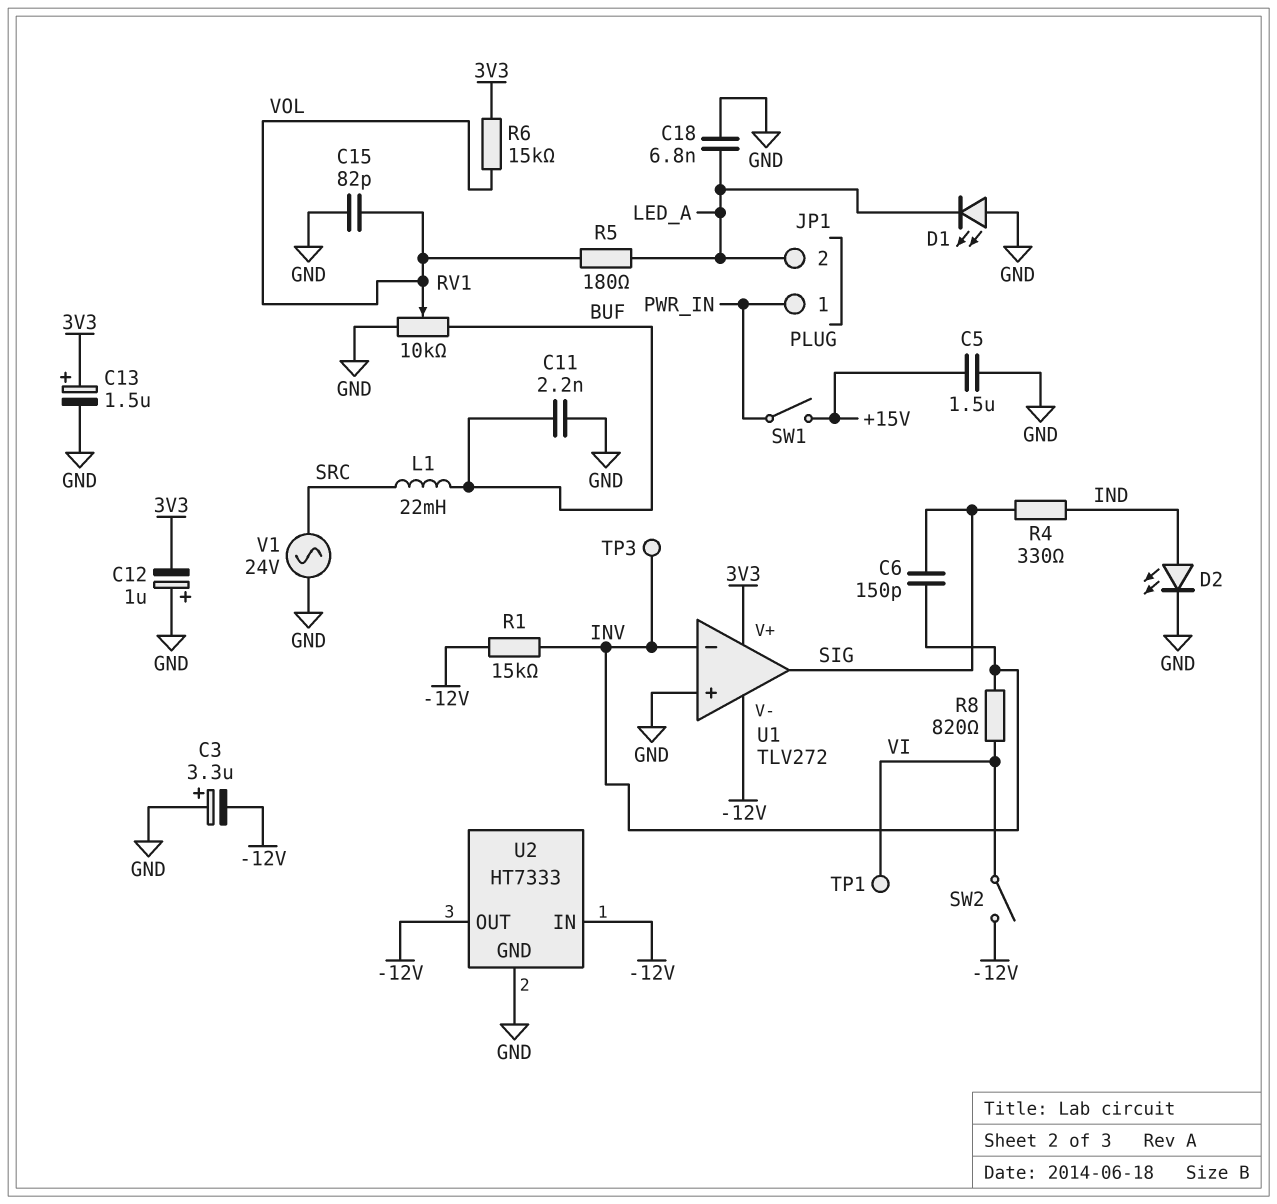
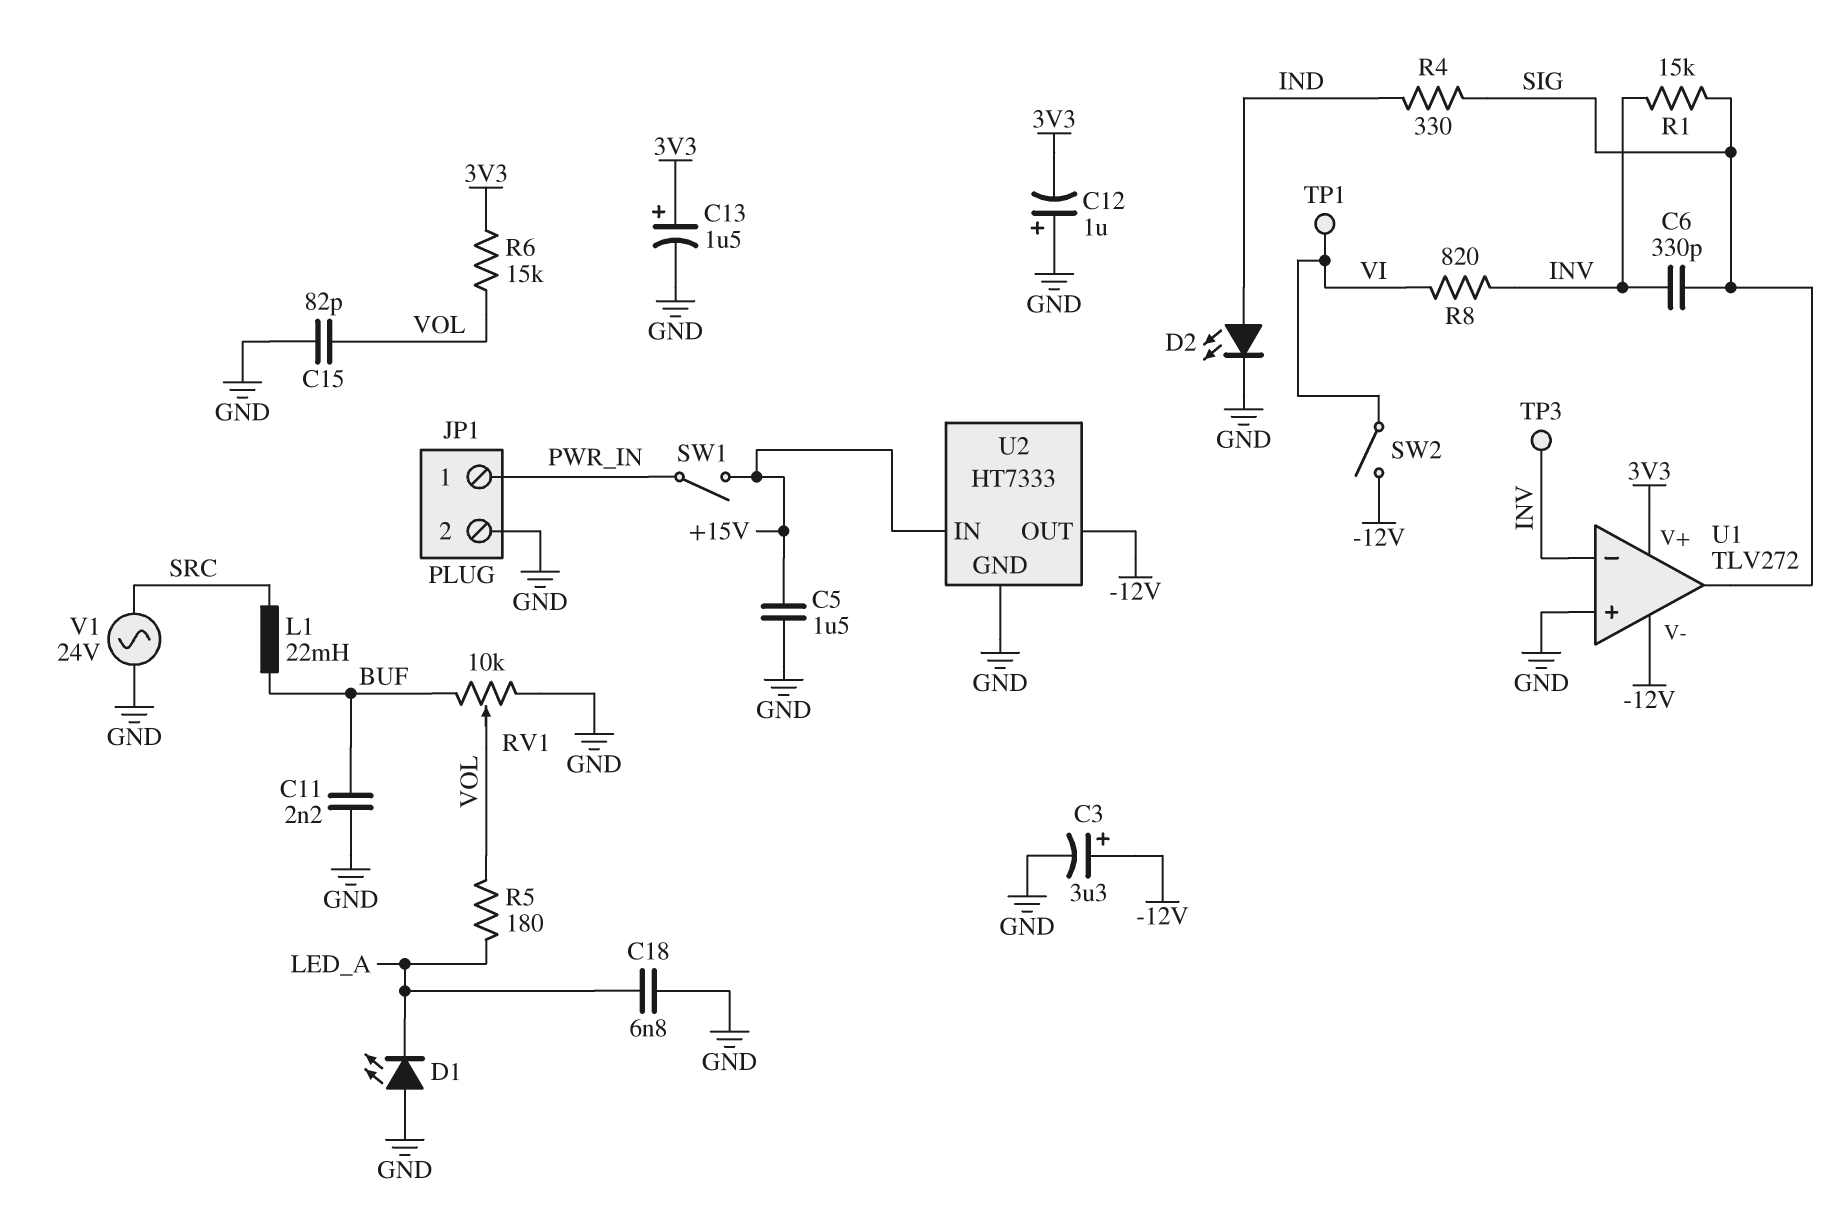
C3: 3.3uF (plus GND, minus -12V) -> 3.3uF (plus -12V, minus GND)
C6: 150pF (INV, SIG) -> 330pF (INV, SIG)
JP1 pin 2: LED_A -> GND
R1: 15k (-12V, INV) -> 15k (INV, SIG)
U2 pin IN: -12V -> +15V

